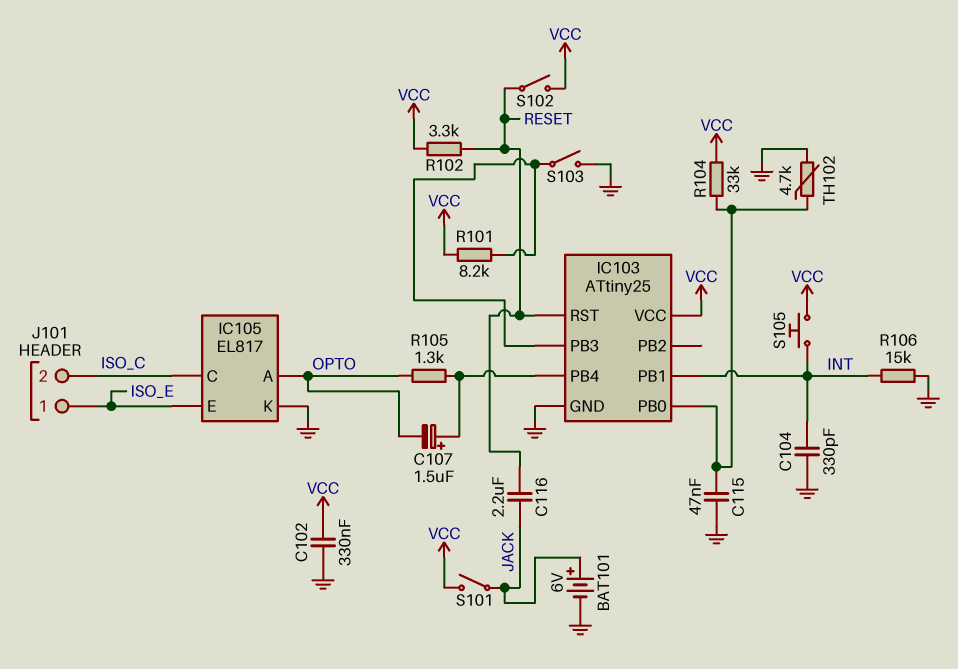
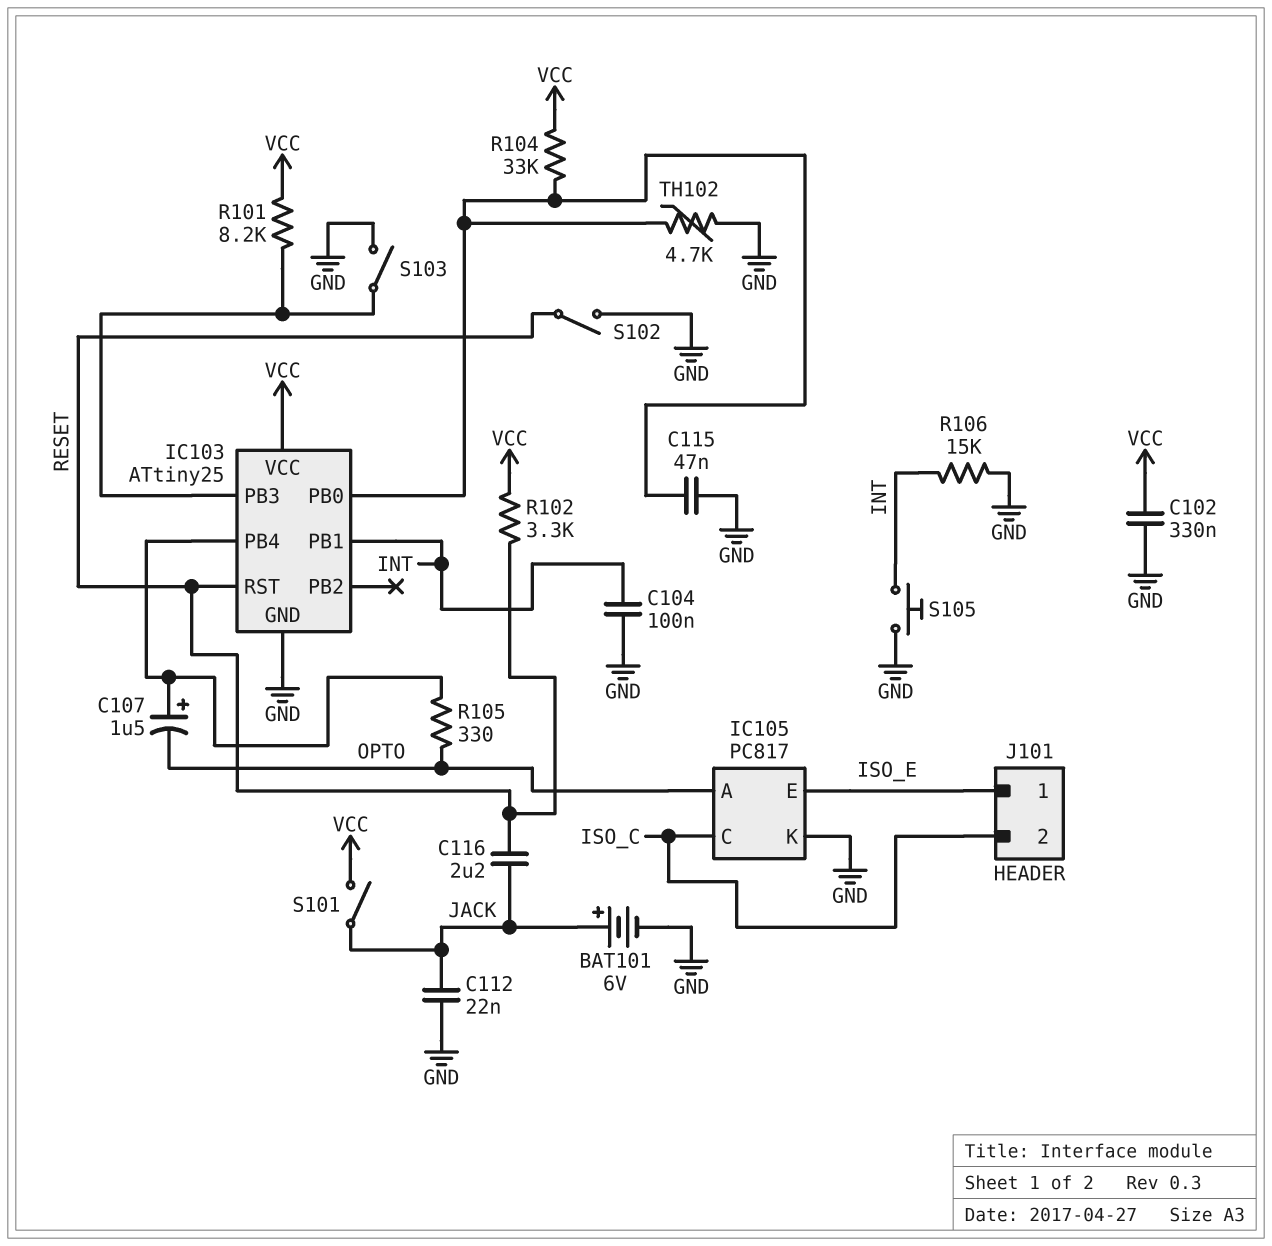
C104: 330pF (GND, INT) -> 100nF (GND, INT)
C112: none -> 22nF (GND, JACK)
IC105: EL817 -> PC817
R105: 1.3k (IC103/PB4, OPTO) -> 330 (IC103/PB4, OPTO)
S102: switch (RESET, VCC) -> switch (GND, RESET)
S105: button (INT, VCC) -> button (GND, INT)

